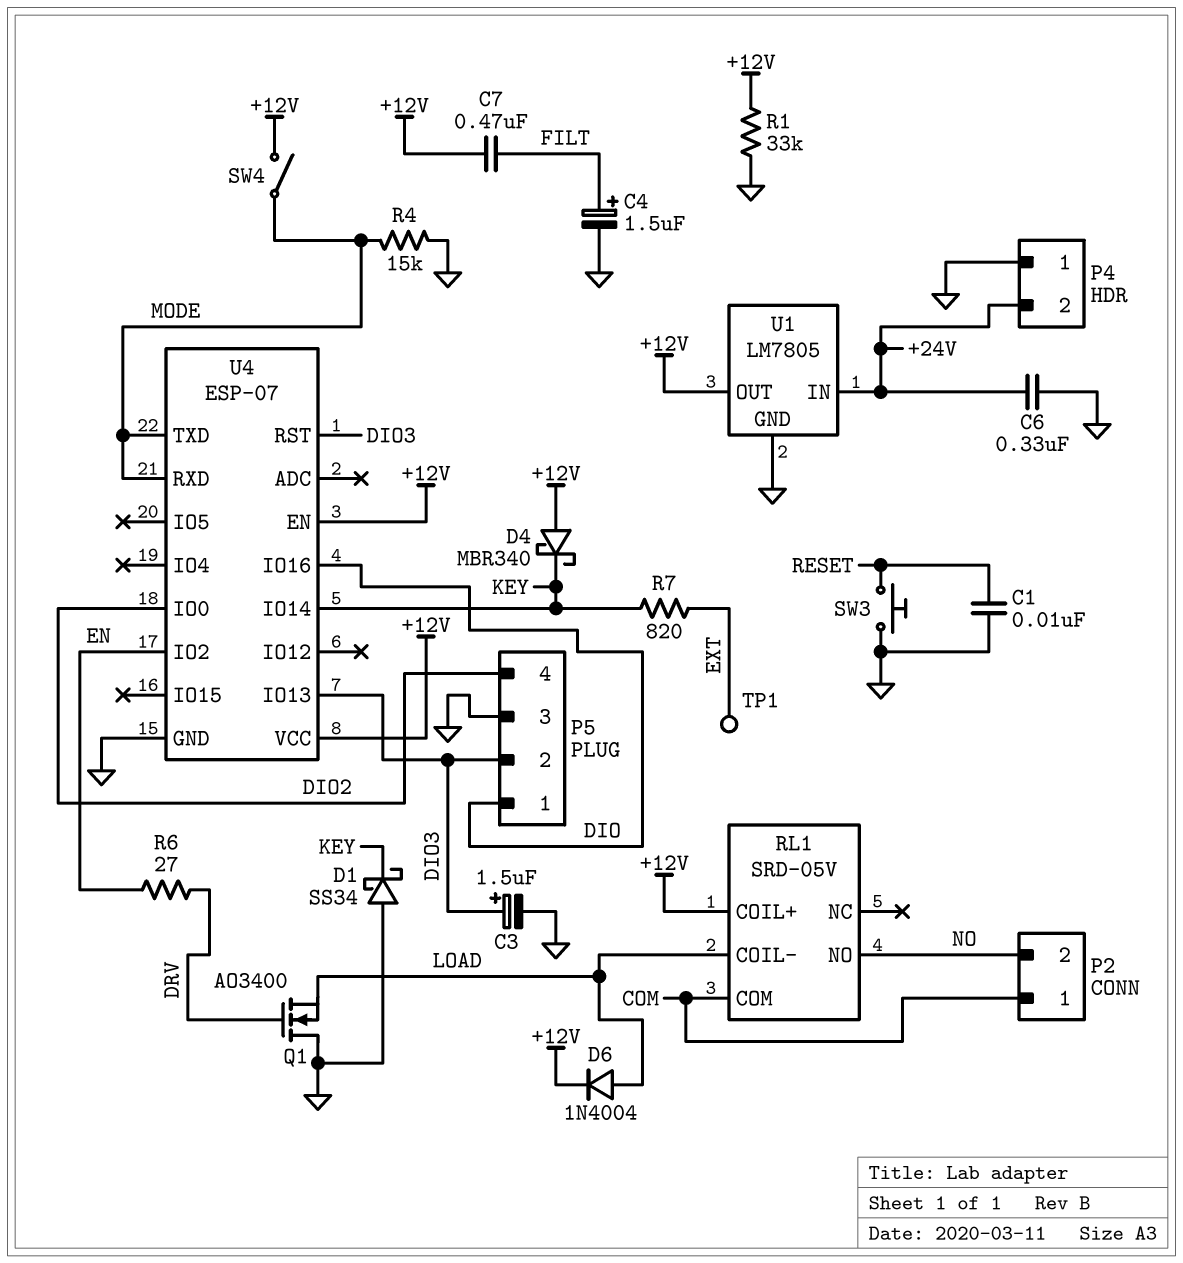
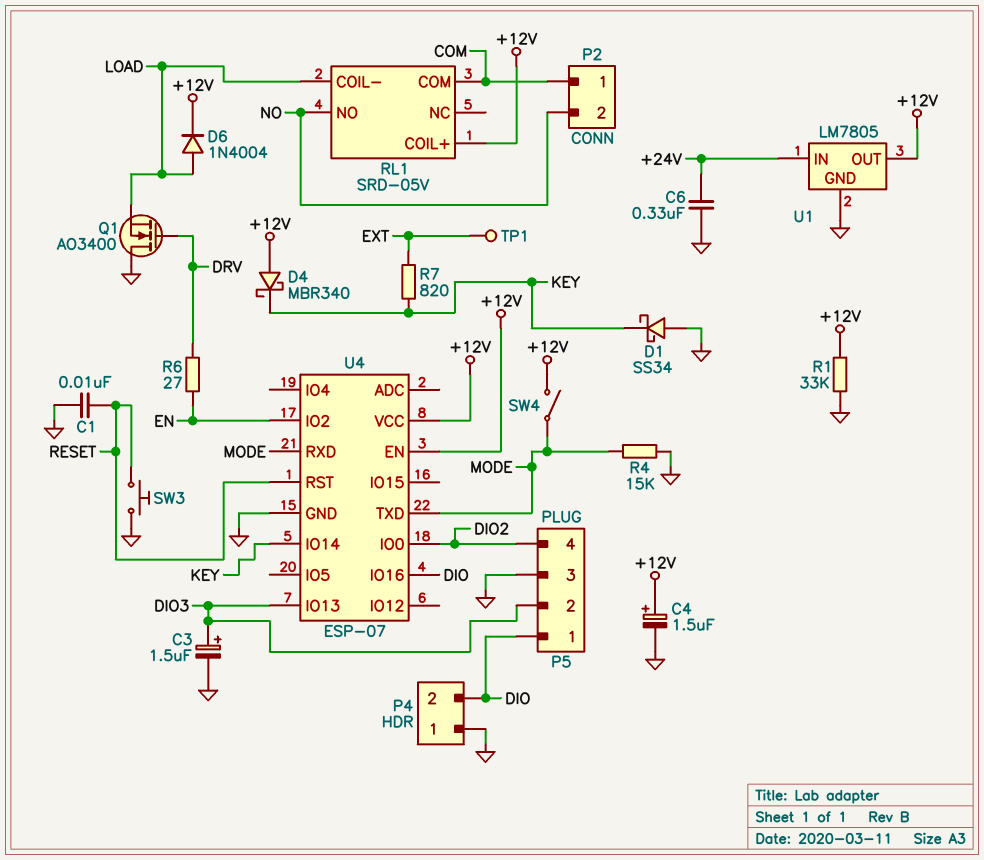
C4: 1.5uF (plus FILT, minus GND) -> 1.5uF (plus +12V, minus GND)
C7: 470nF (+12V, FILT) -> none
P4 pin 2: +24V -> DIO
U4 pin RST: DIO3 -> RESET

